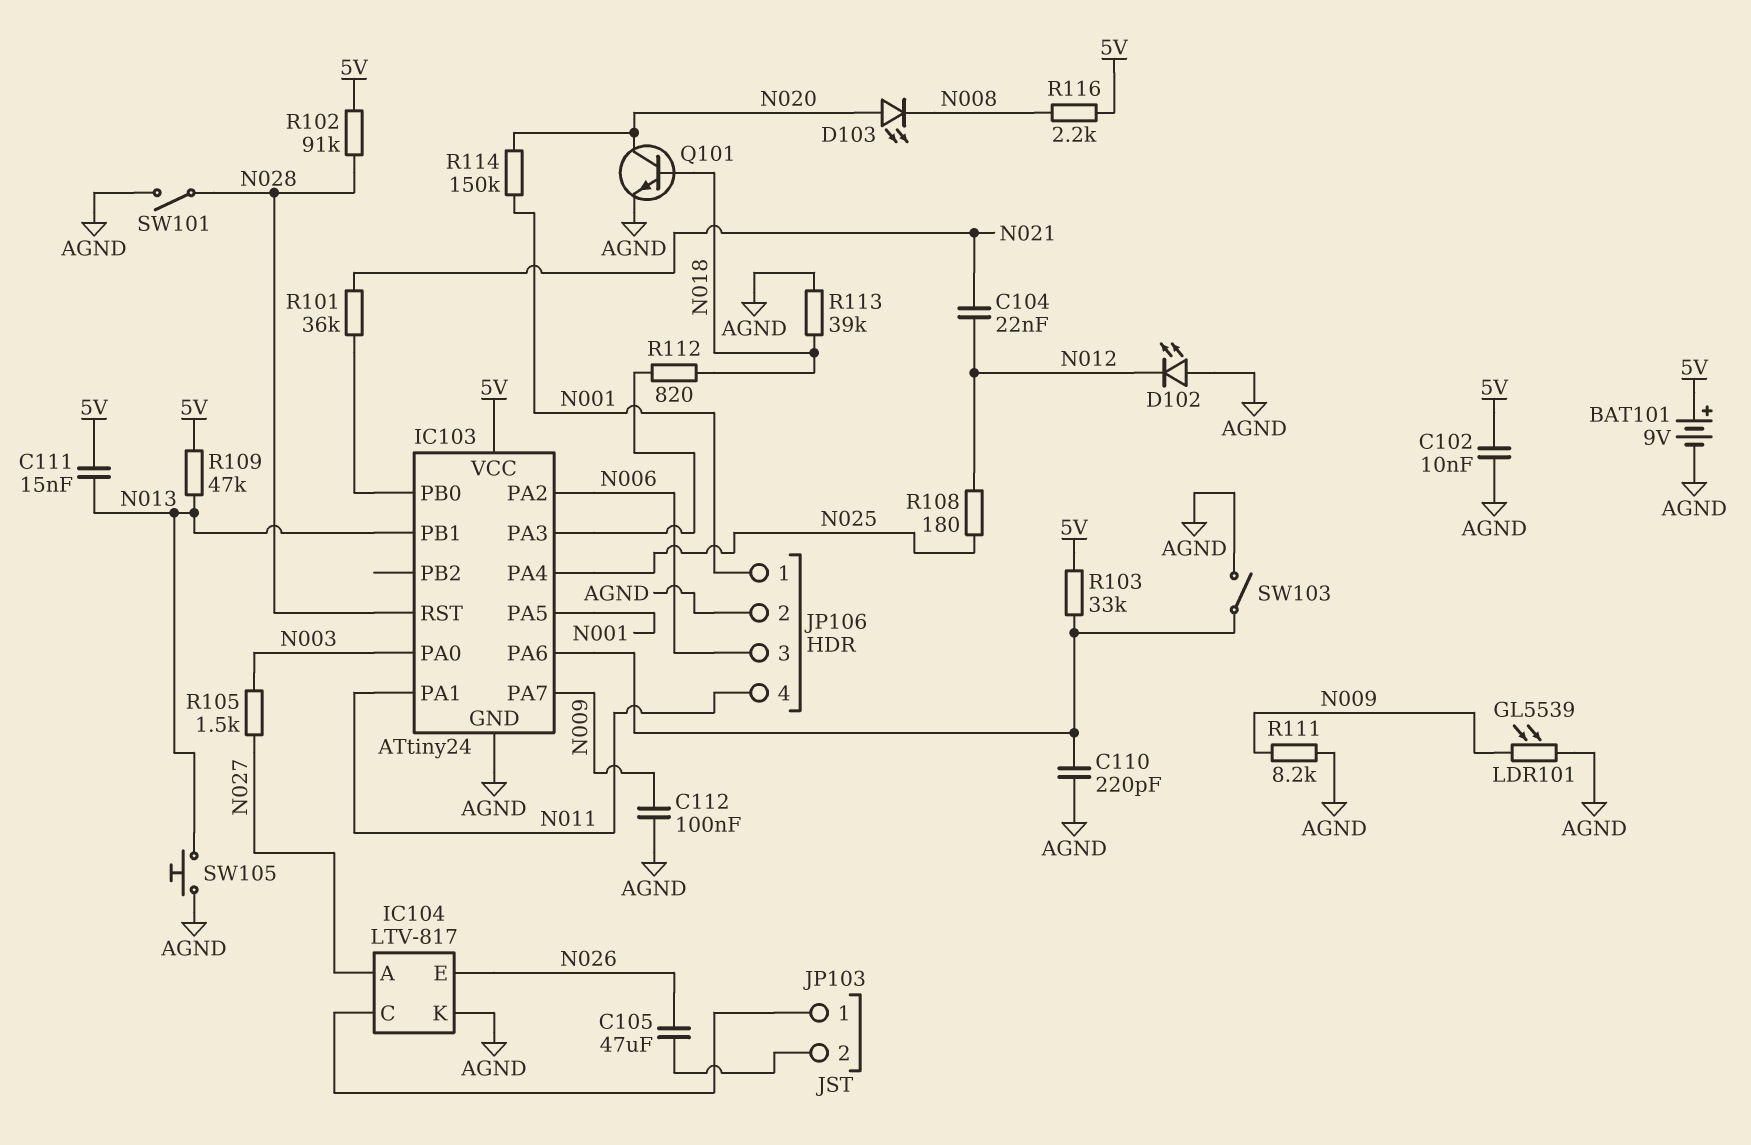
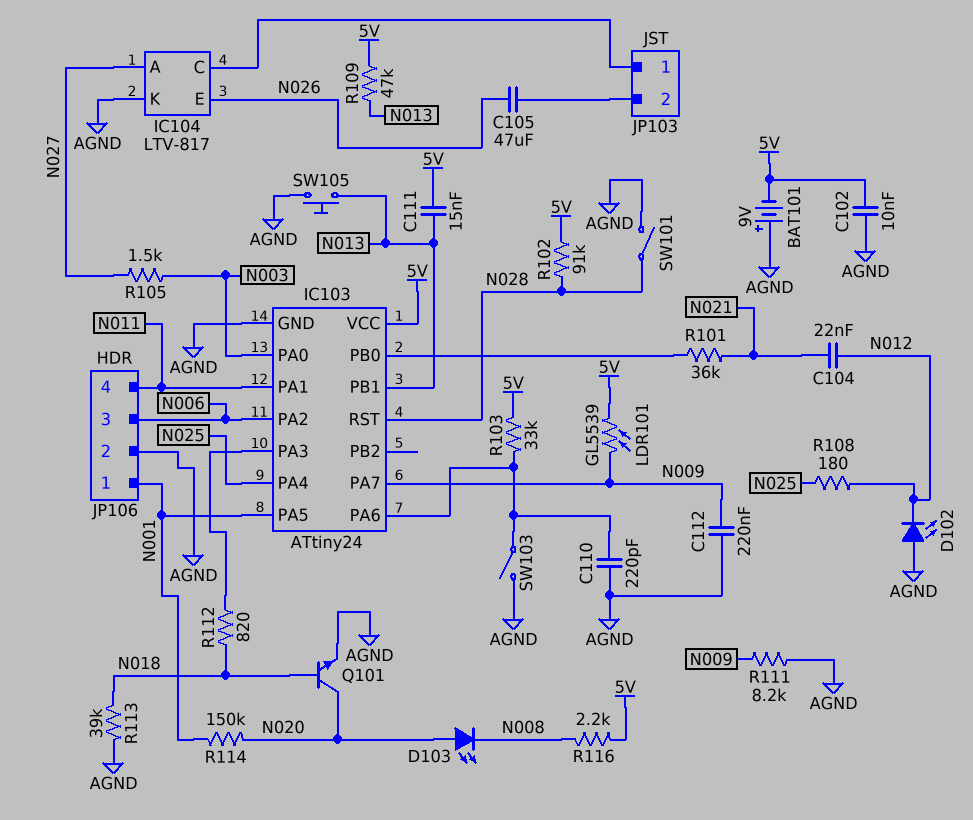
BAT101: 9V (plus 5V, minus AGND) -> 9V (plus AGND, minus 5V)
C112: 100nF (AGND, N009) -> 220nF (AGND, N009)
LDR101: GL5539 (AGND, N009) -> GL5539 (5V, N009)

